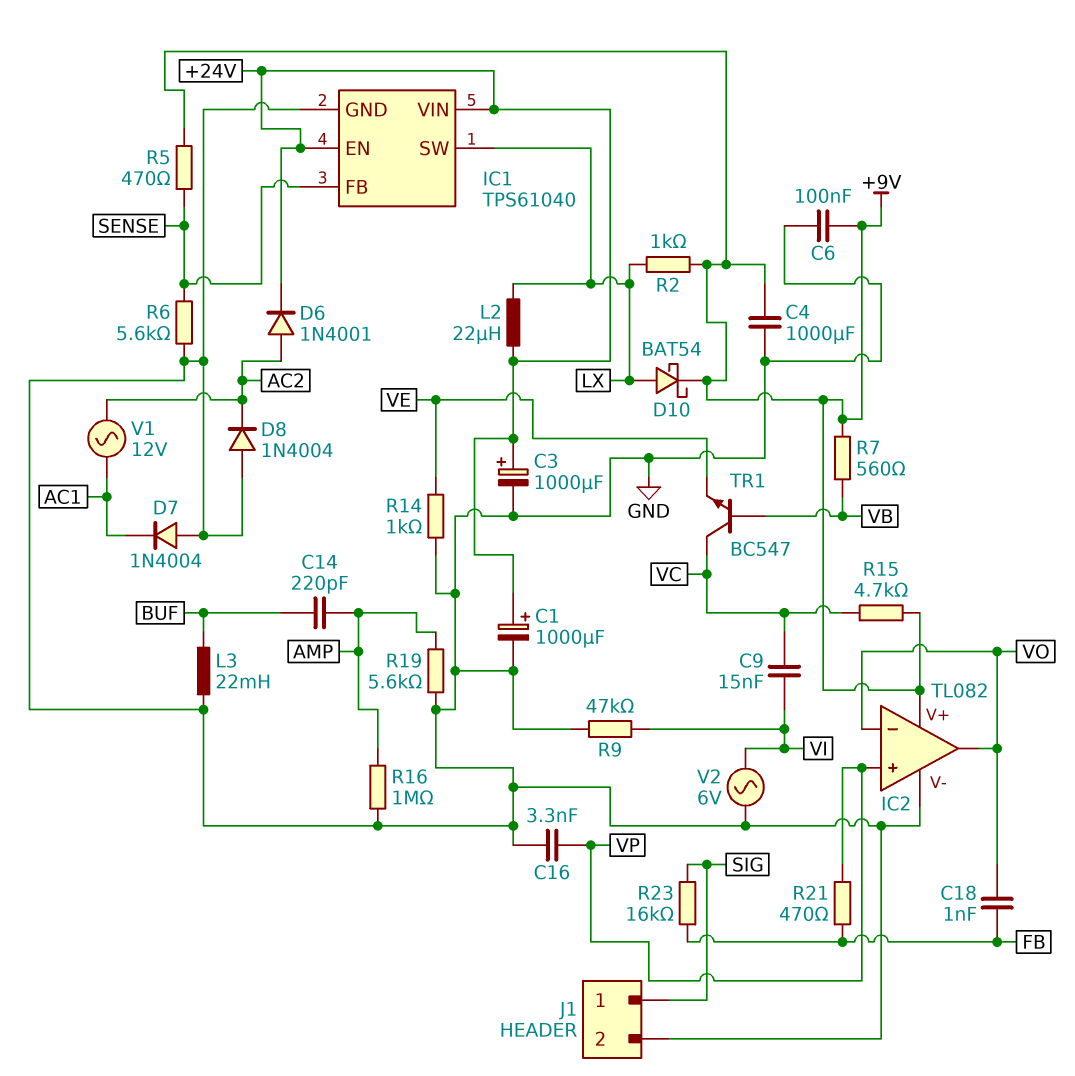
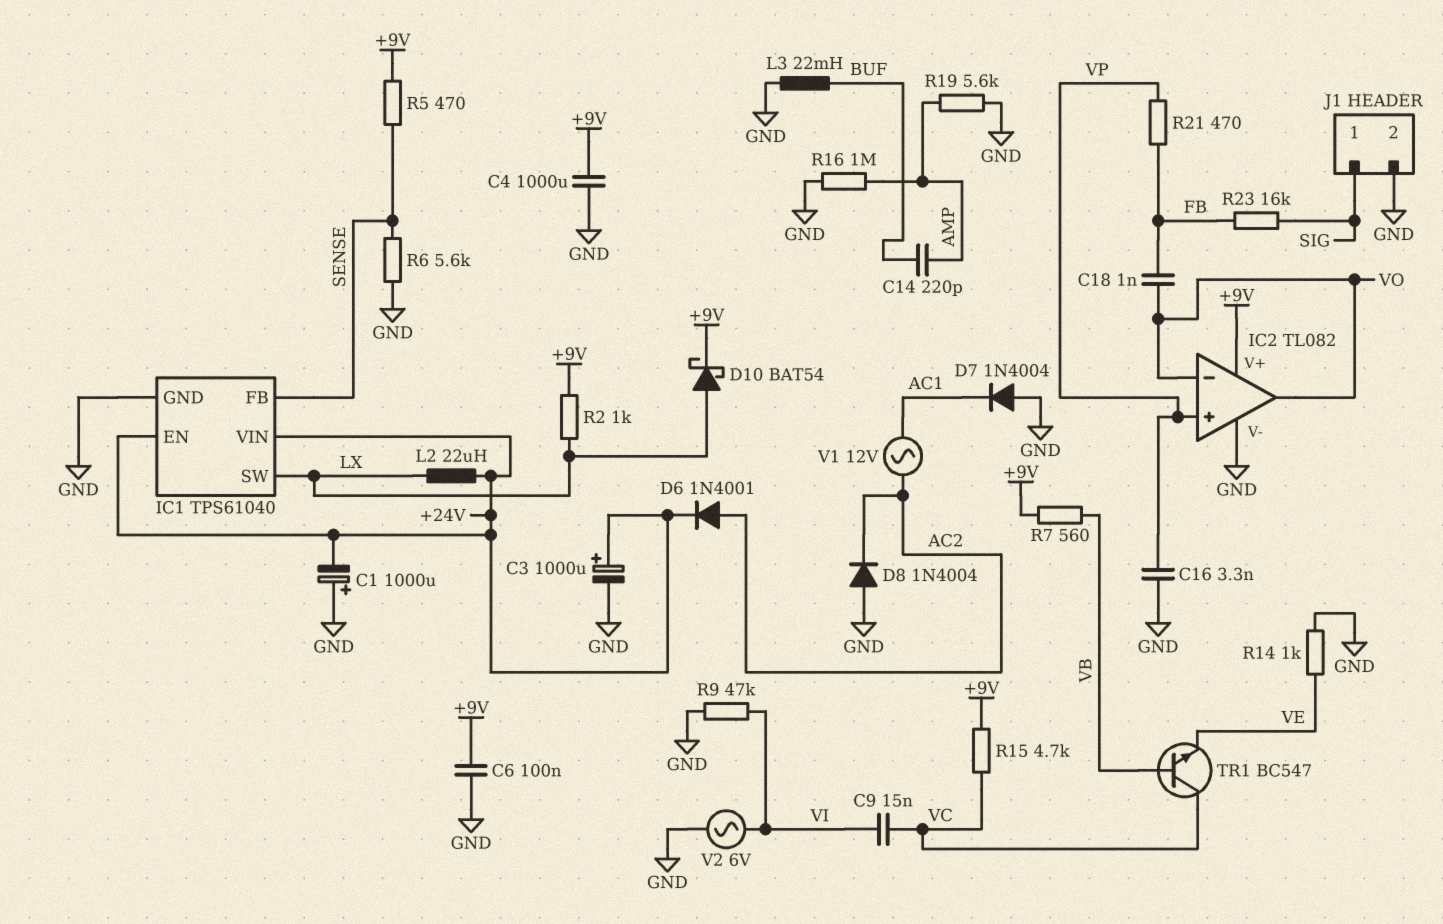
C1: 1000uF (plus +24V, minus GND) -> 1000uF (plus GND, minus +24V)

